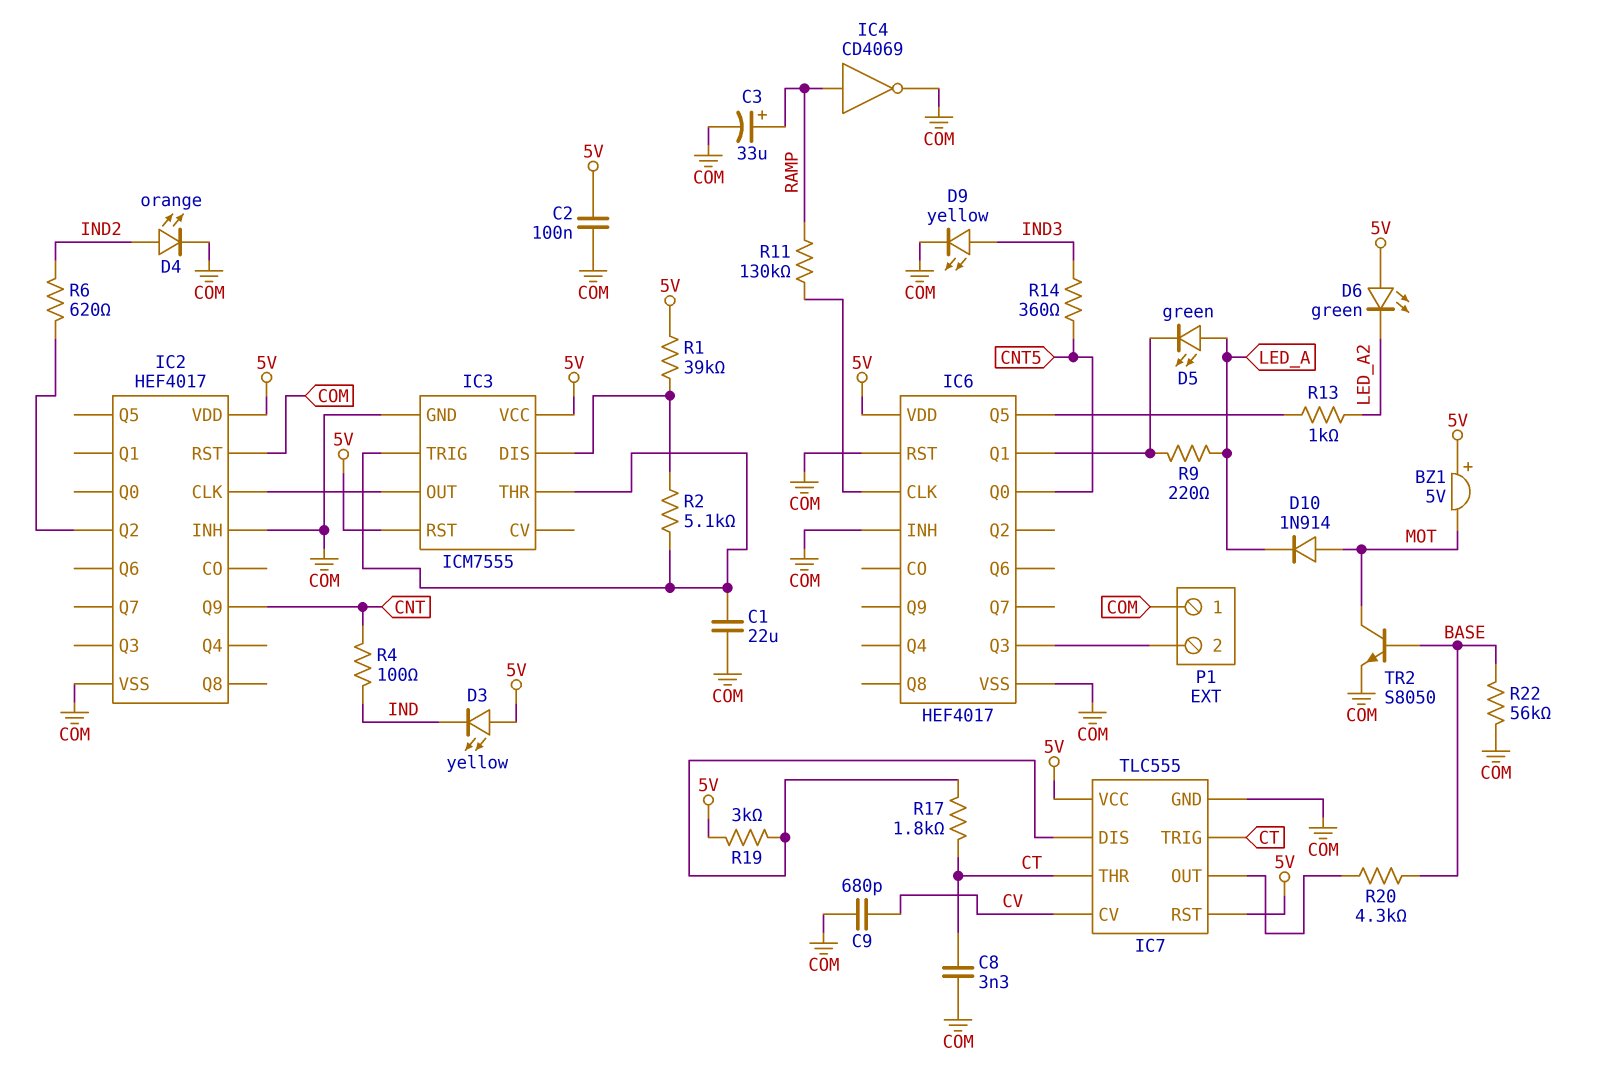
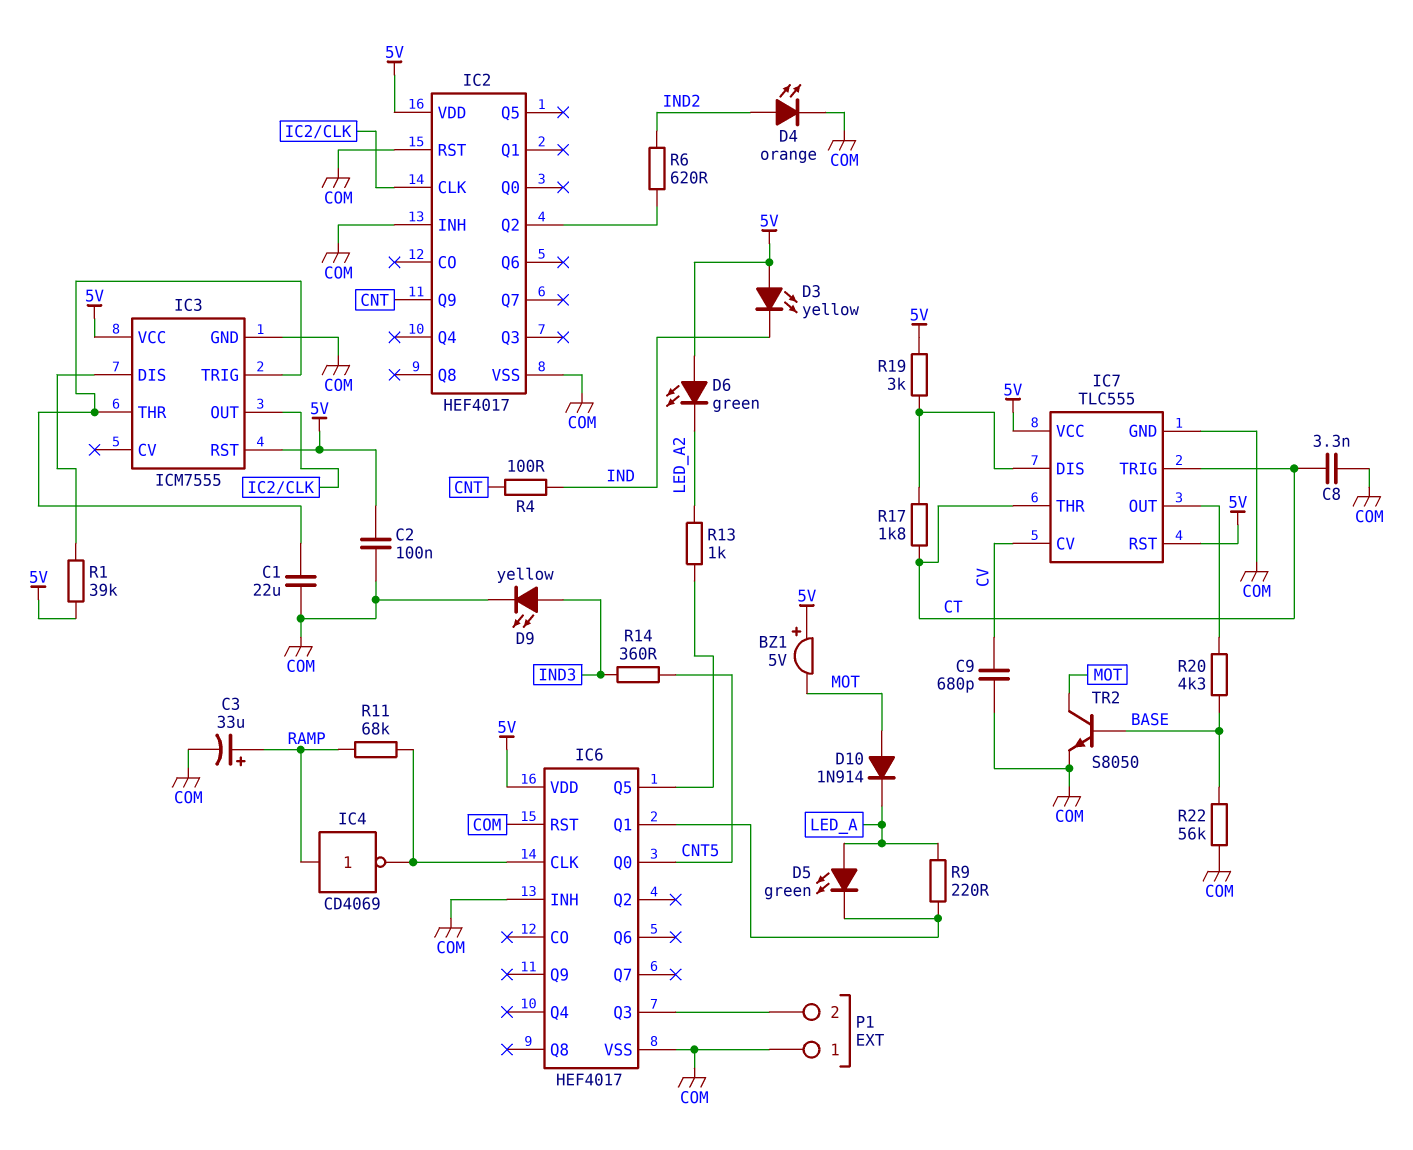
IC4: NOT CD4069 (in RAMP, out COM) -> NOT CD4069 (in RAMP, out IC6/CLK)
R2: 5.1k (IC3/DIS, IC3/THR) -> none
R11: 130k (IC6/CLK, RAMP) -> 68k (IC6/CLK, RAMP)

